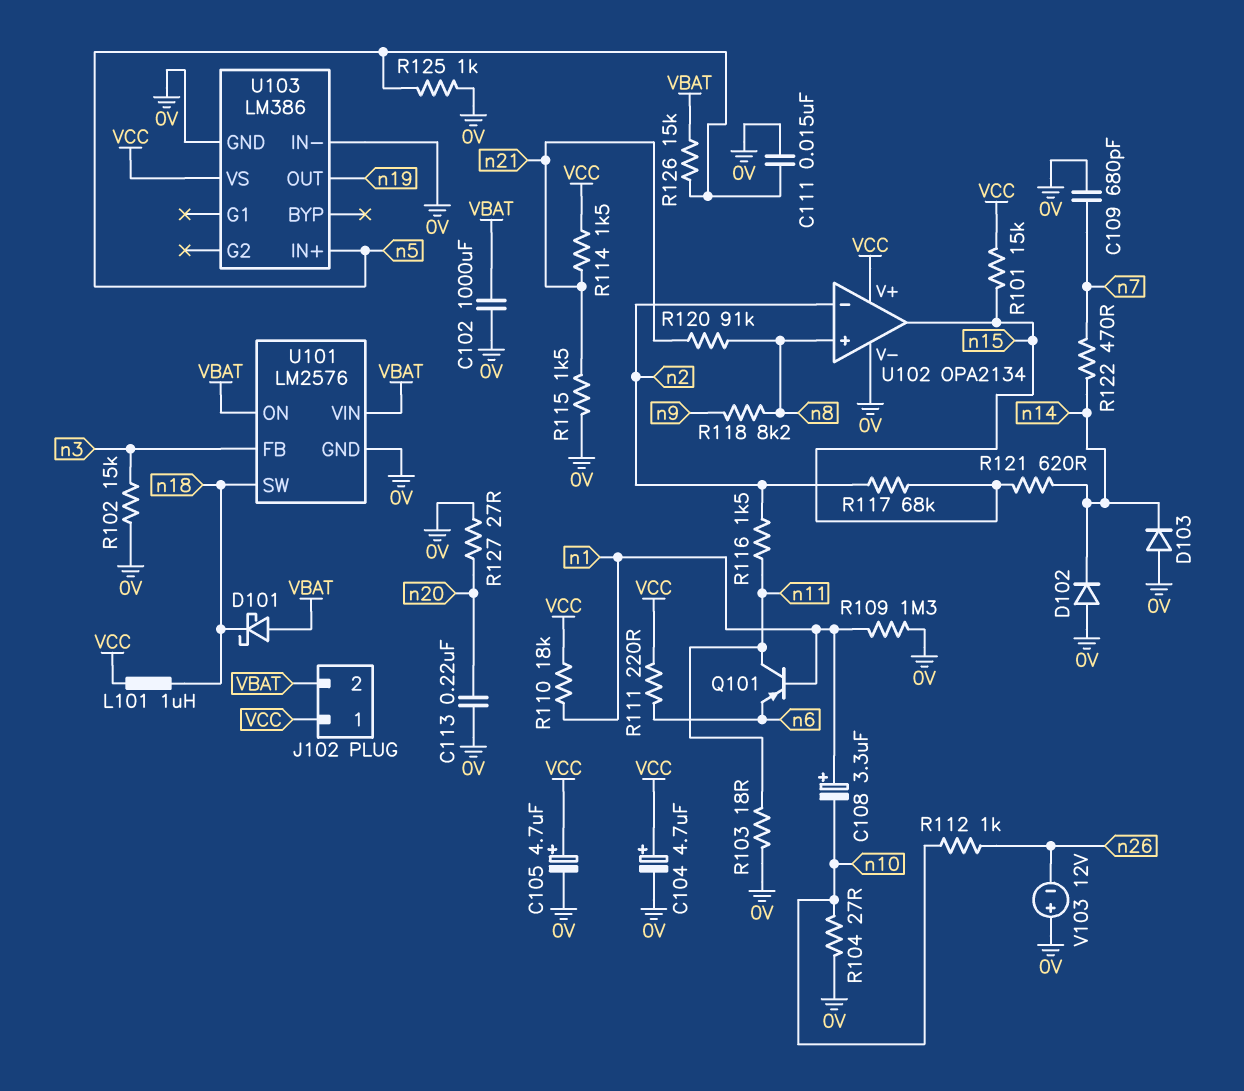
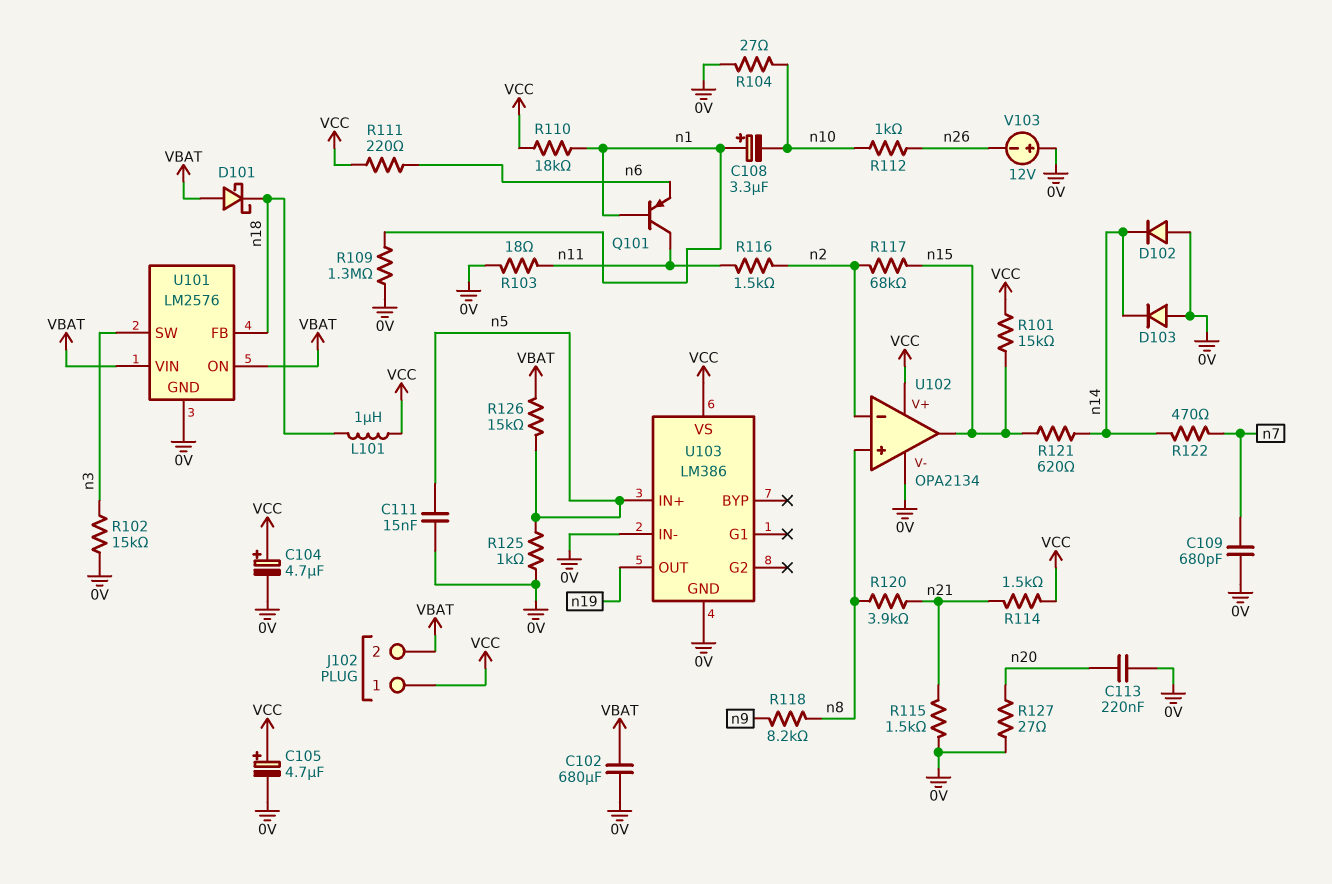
C102: 1000uF (0V, VBAT) -> 680uF (0V, VBAT)
R120: 91k (n8, n21) -> 3.9k (n8, n21)
U101 pin FB: n3 -> n18
U101 pin SW: n18 -> n3

